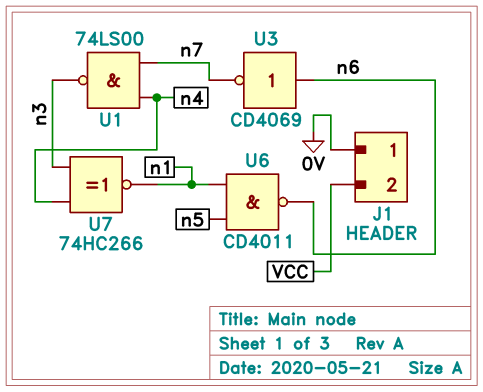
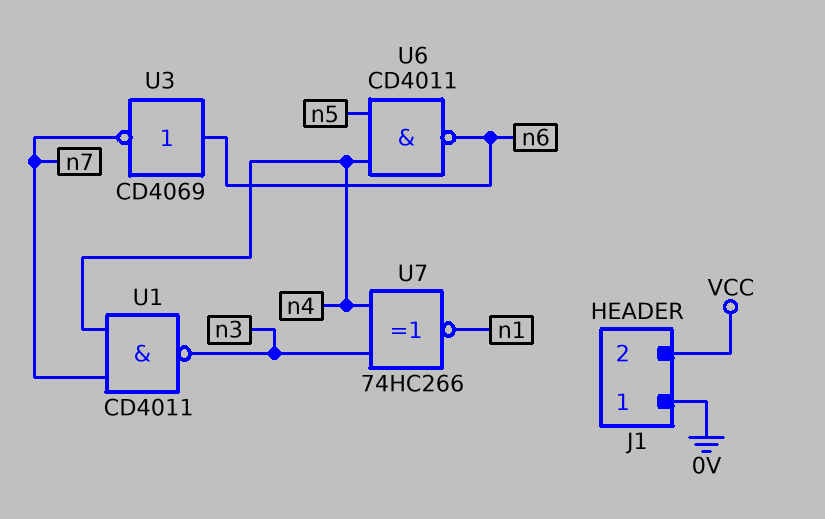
U1: NAND 74LS00 (in n4, in n7, out n3) -> NAND CD4011 (in n4, in n7, out n3)
U6: NAND CD4011 (in n1, in n5, out n6) -> NAND CD4011 (in n4, in n5, out n6)

